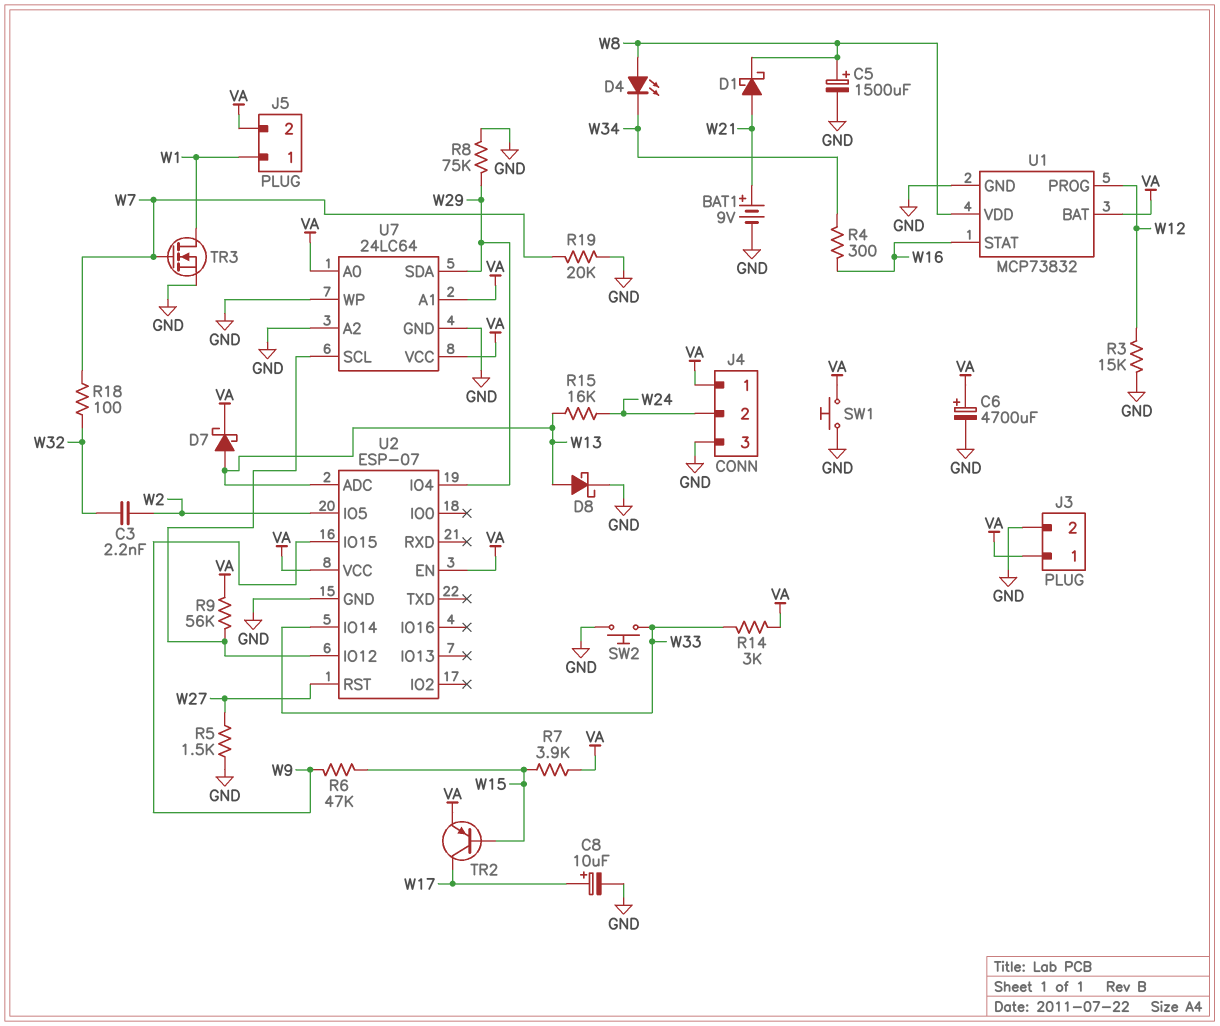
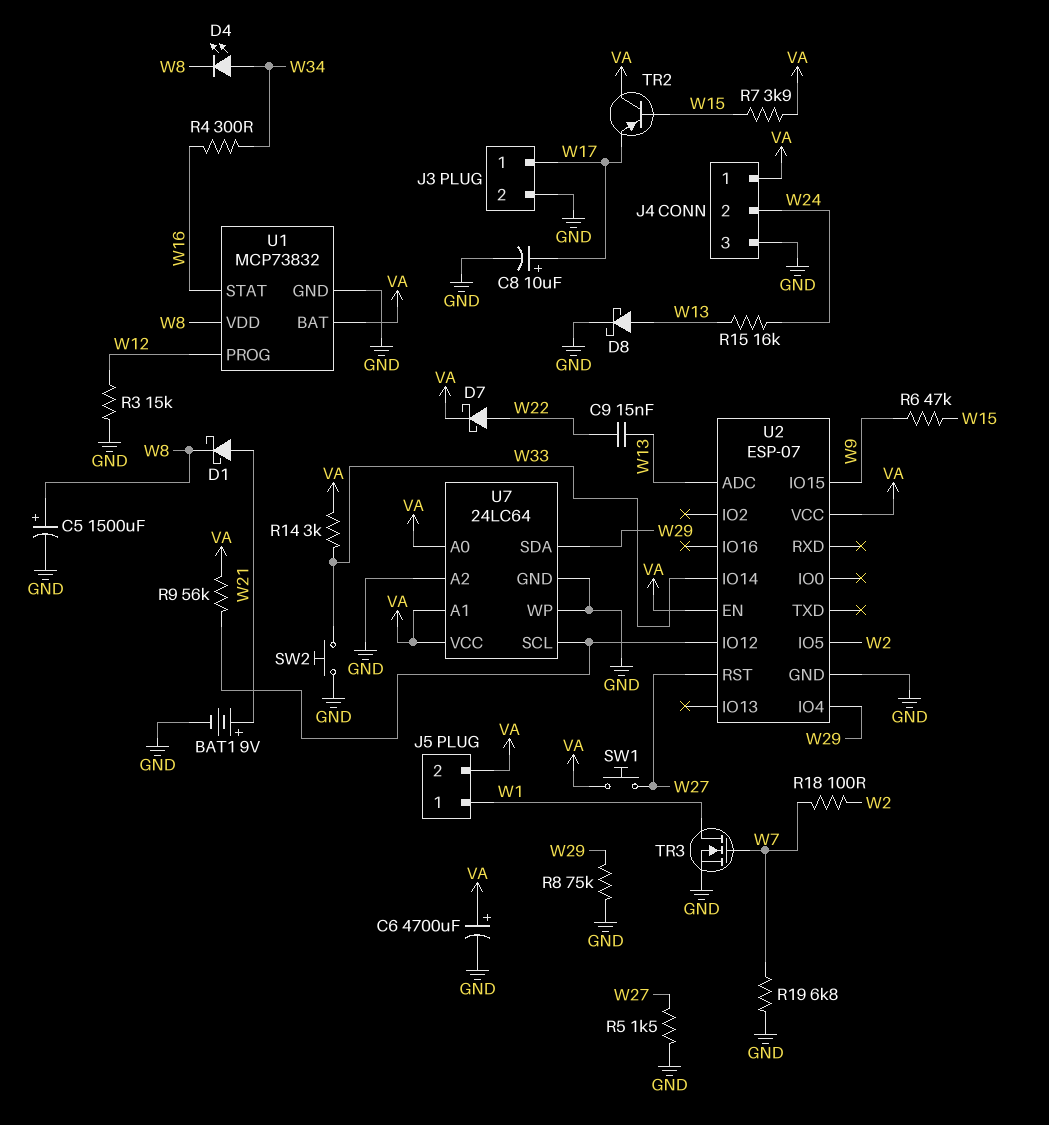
C3: 2.2nF (W2, W32) -> none
C9: none -> 15nF (W13, W22)
D4: LED (A W8, K W34) -> LED (A W34, K W8)
D7: schottky (A W13, K VA) -> schottky (A W22, K VA)
J3 pin 1: VA -> W17
R18: 100 (W7, W32) -> 100 (W2, W7)
R19: 20k (GND, W7) -> 6.8k (GND, W7)
SW1: button (GND, VA) -> button (VA, W27)
TR2: PNP (B W15, C W17, E VA) -> PNP (B W15, C VA, E W17)

